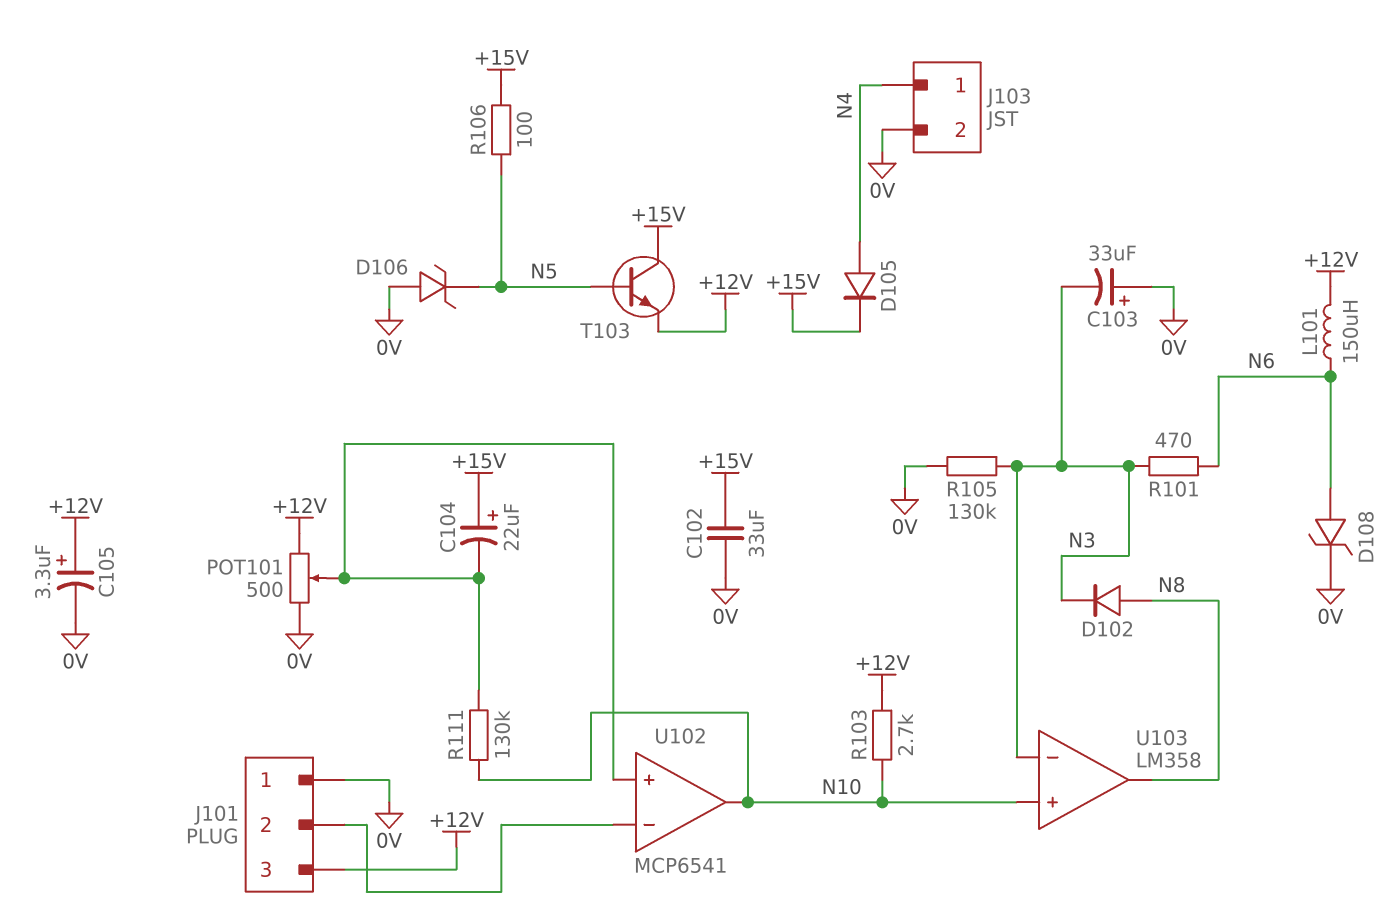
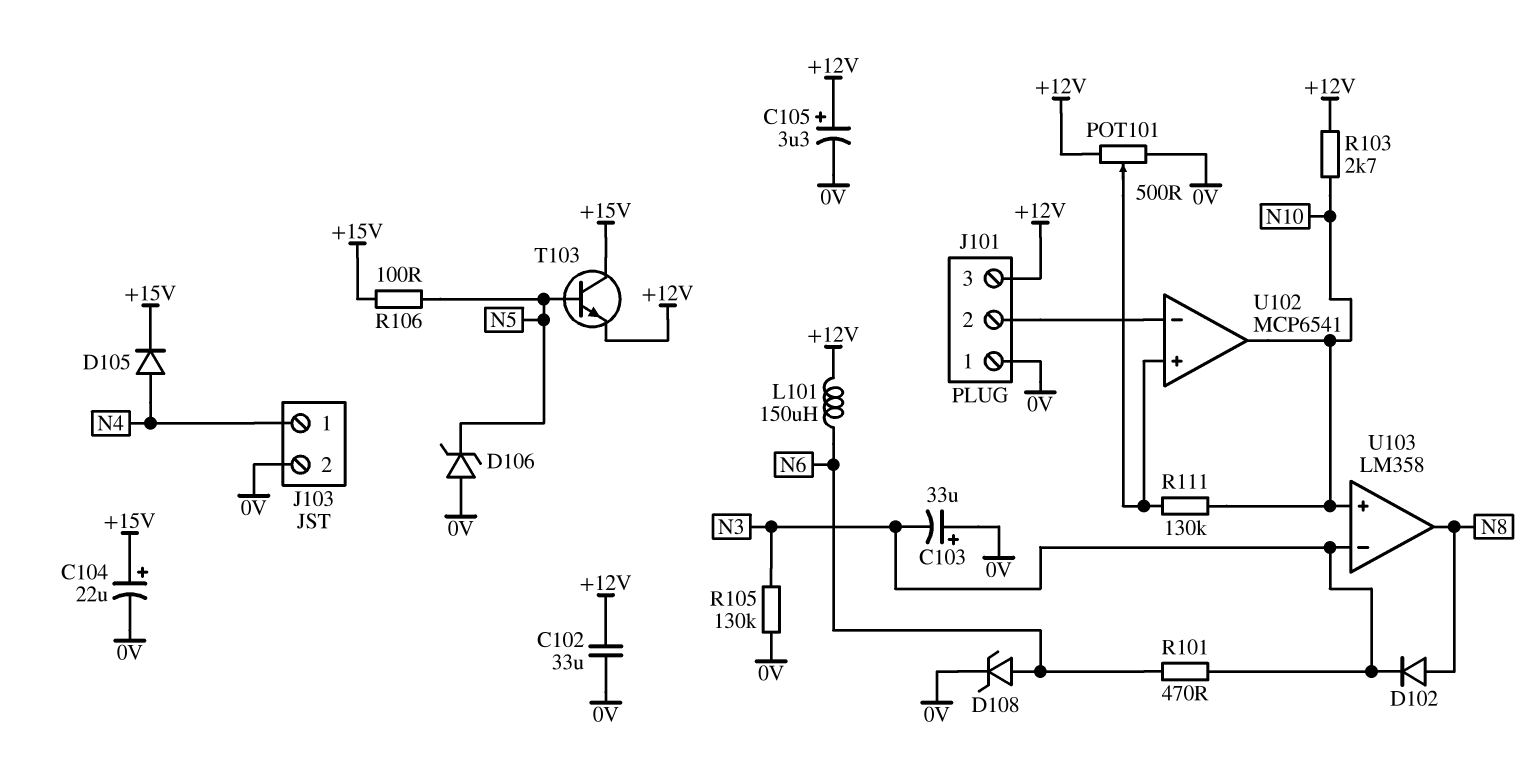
C102: 33uF (+15V, 0V) -> 33uF (+12V, 0V)
C104: 22uF (plus +15V, minus U102/in+) -> 22uF (plus +15V, minus 0V)

